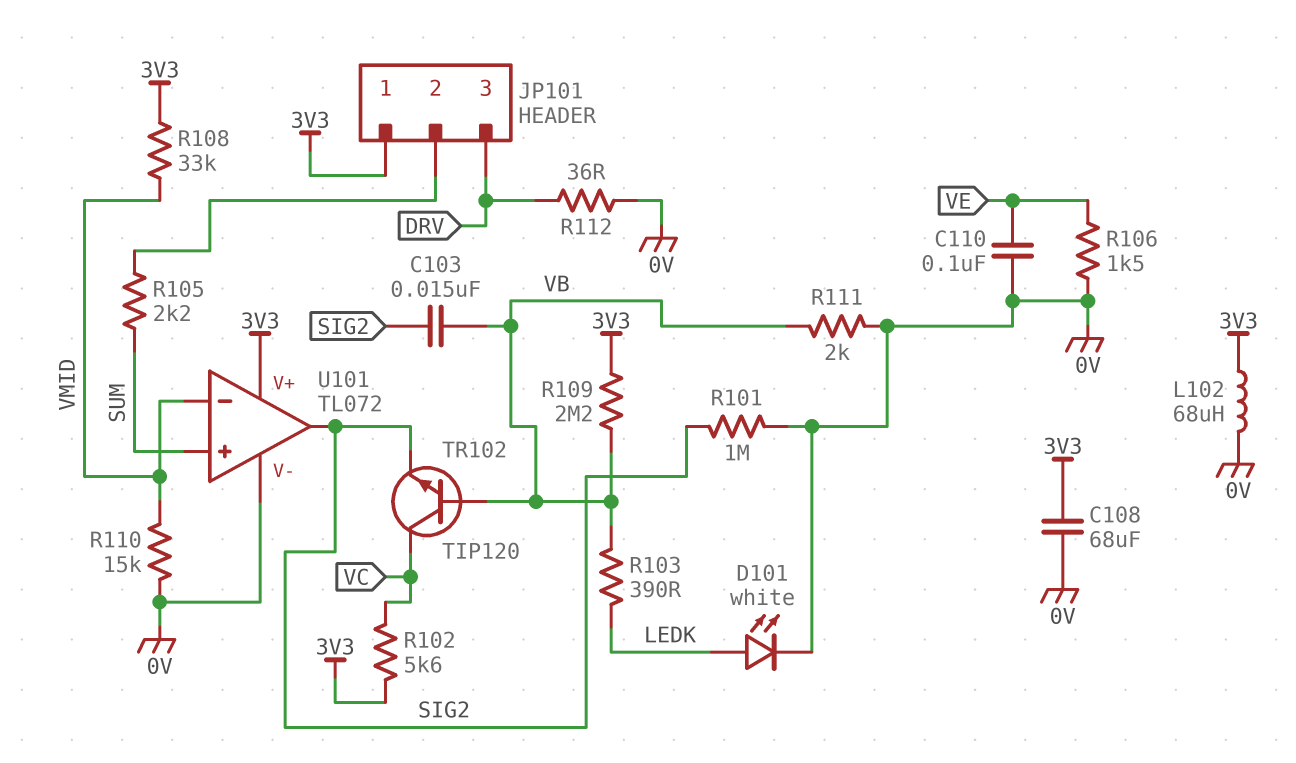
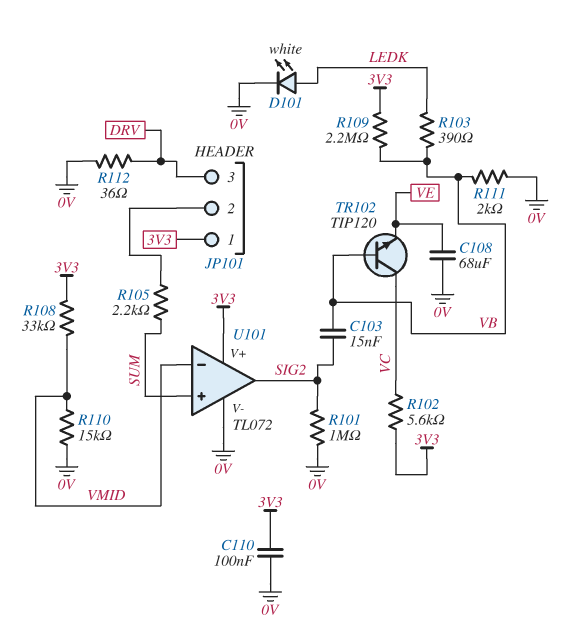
C108: 68uF (0V, 3V3) -> 68uF (0V, VE)
C110: 100nF (0V, VE) -> 100nF (0V, 3V3)
L102: 68uH (0V, 3V3) -> none
R106: 1.5k (0V, VE) -> none
TR102: NPN TIP120 (B VB, C VC, E SIG2) -> NPN TIP120 (B VB, C VC, E VE)

